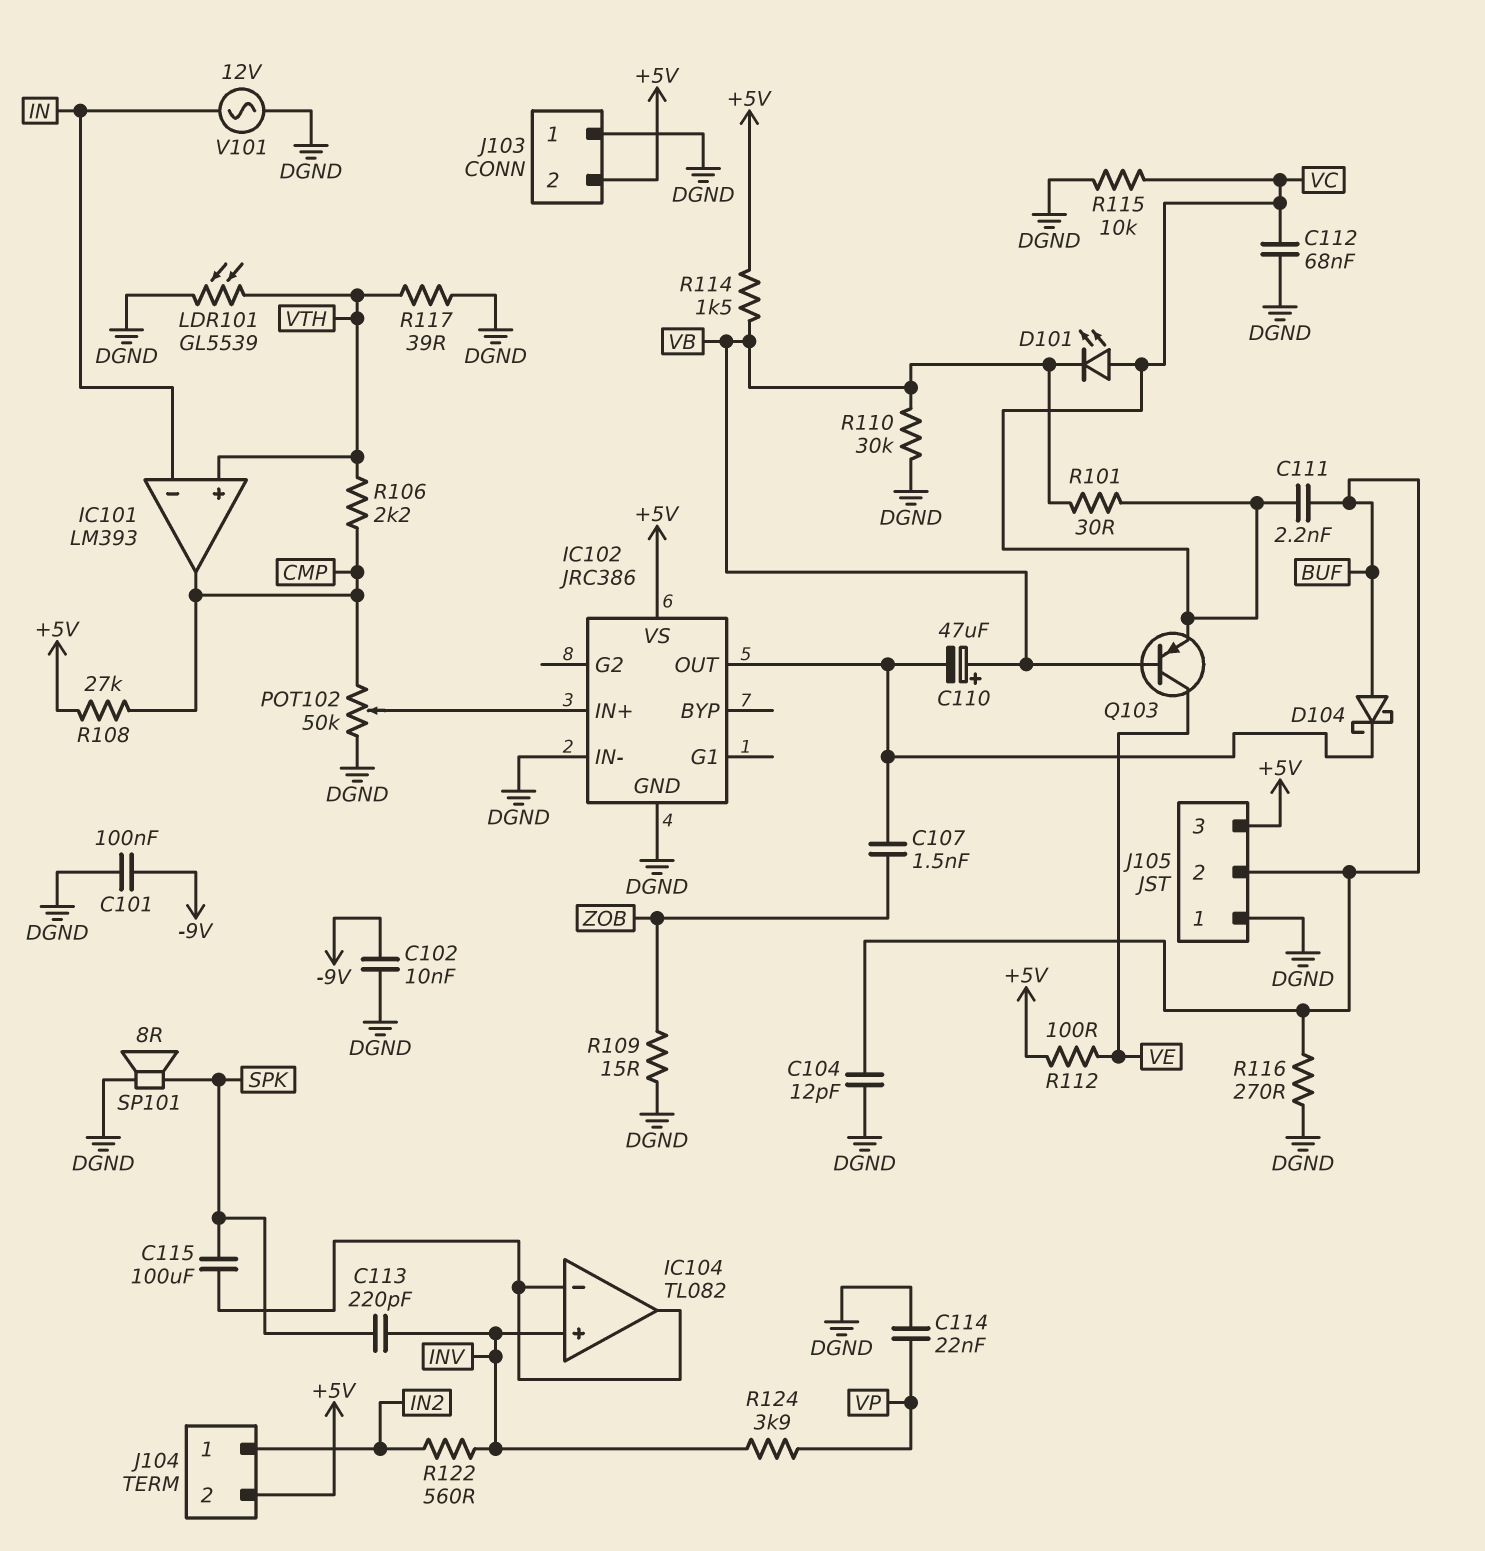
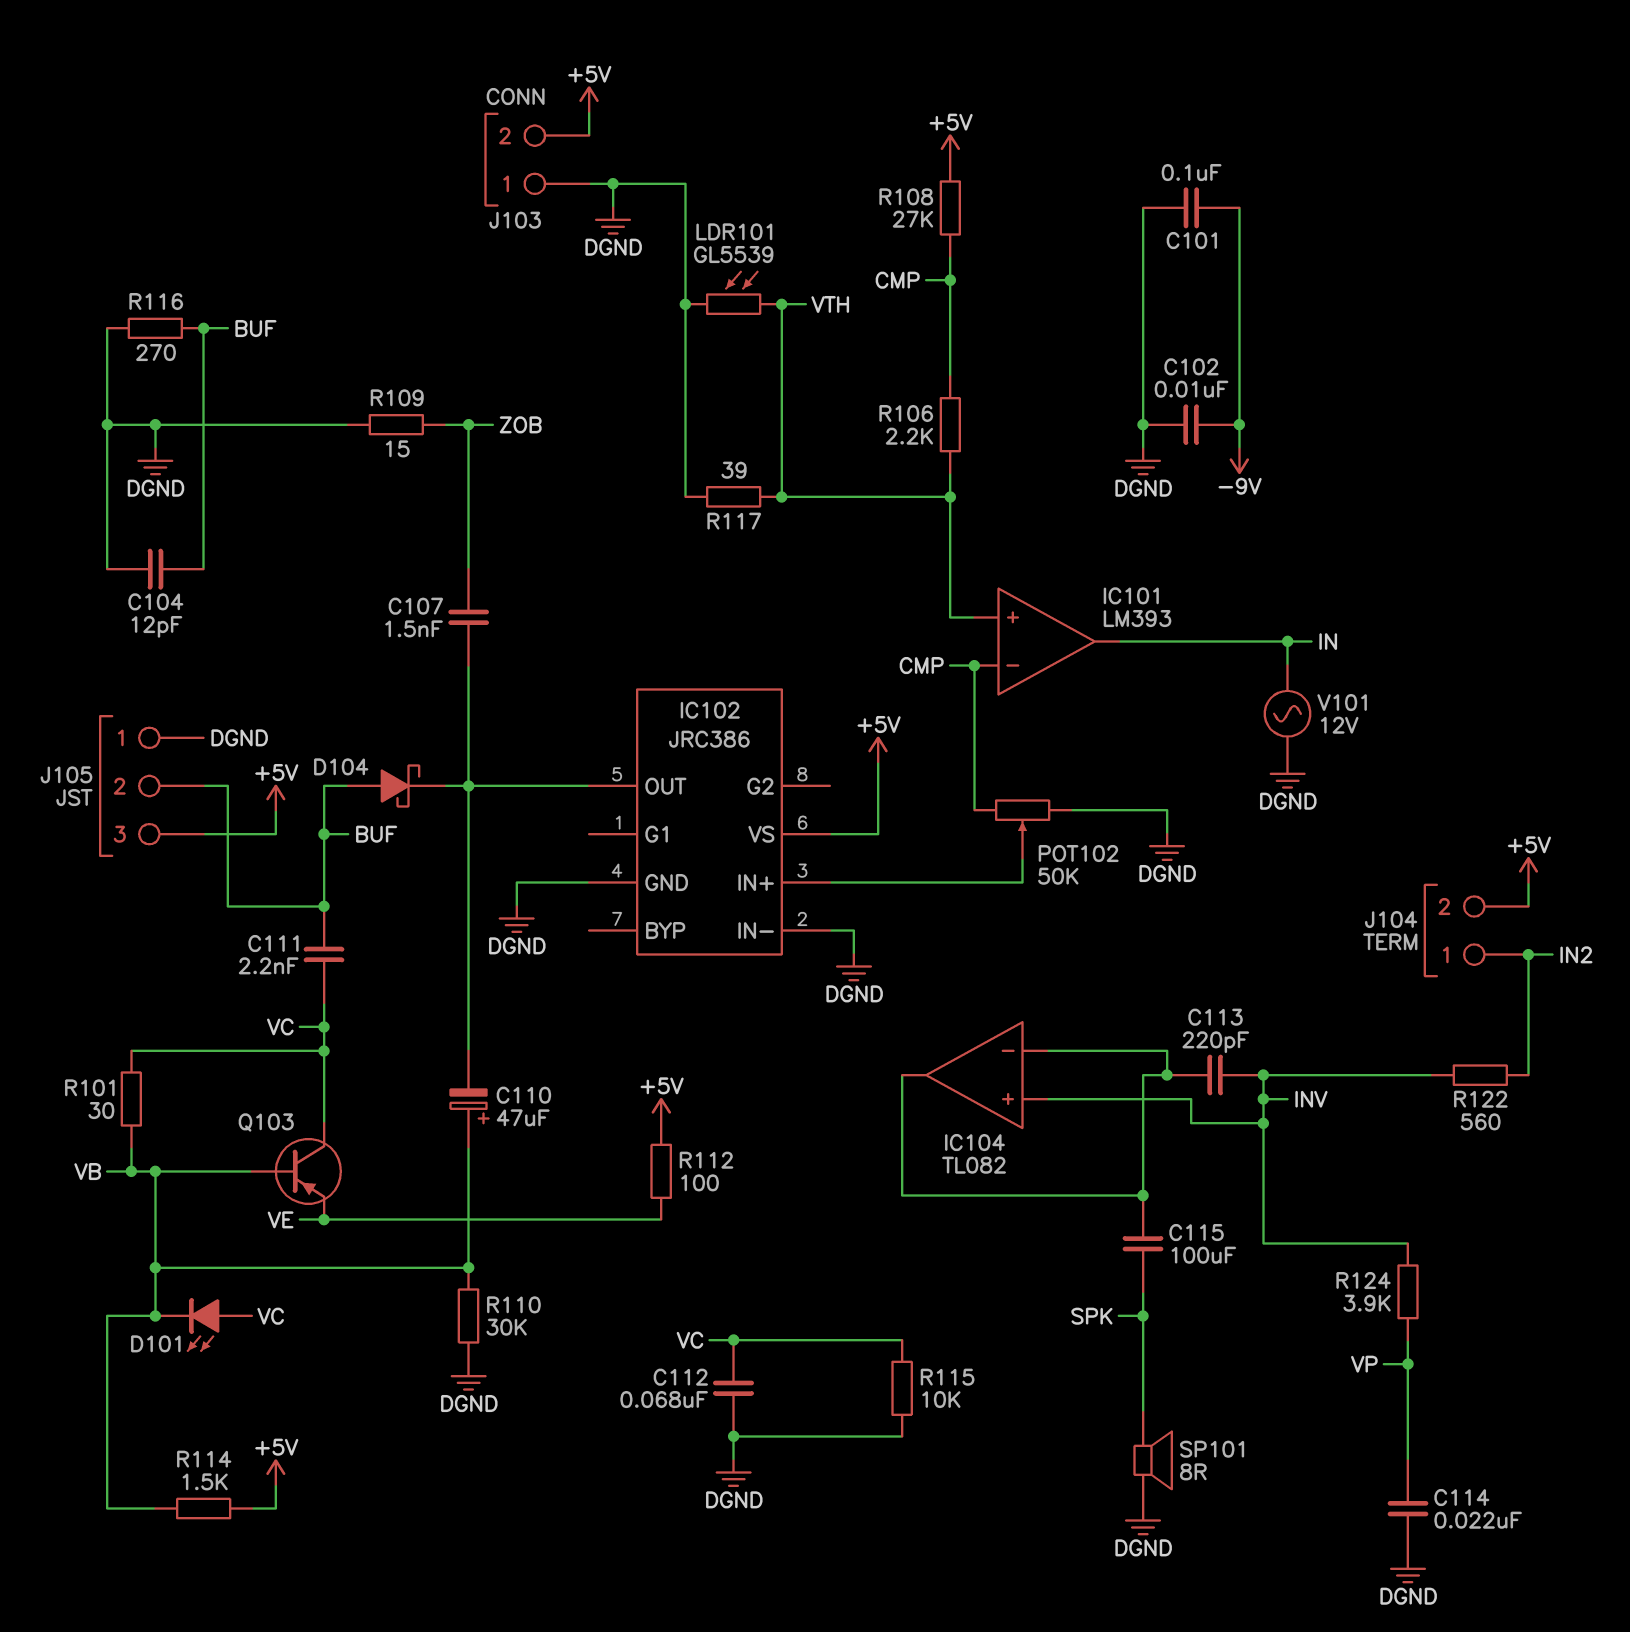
C113: 220pF (INV, SPK) -> 220pF (IC104/in-, INV)
IC101 pin in-: IN -> CMP
IC101 pin out: CMP -> IN
Q103: PNP (B VB, C VE, E VC) -> PNP (B VB, C VC, E VE)

